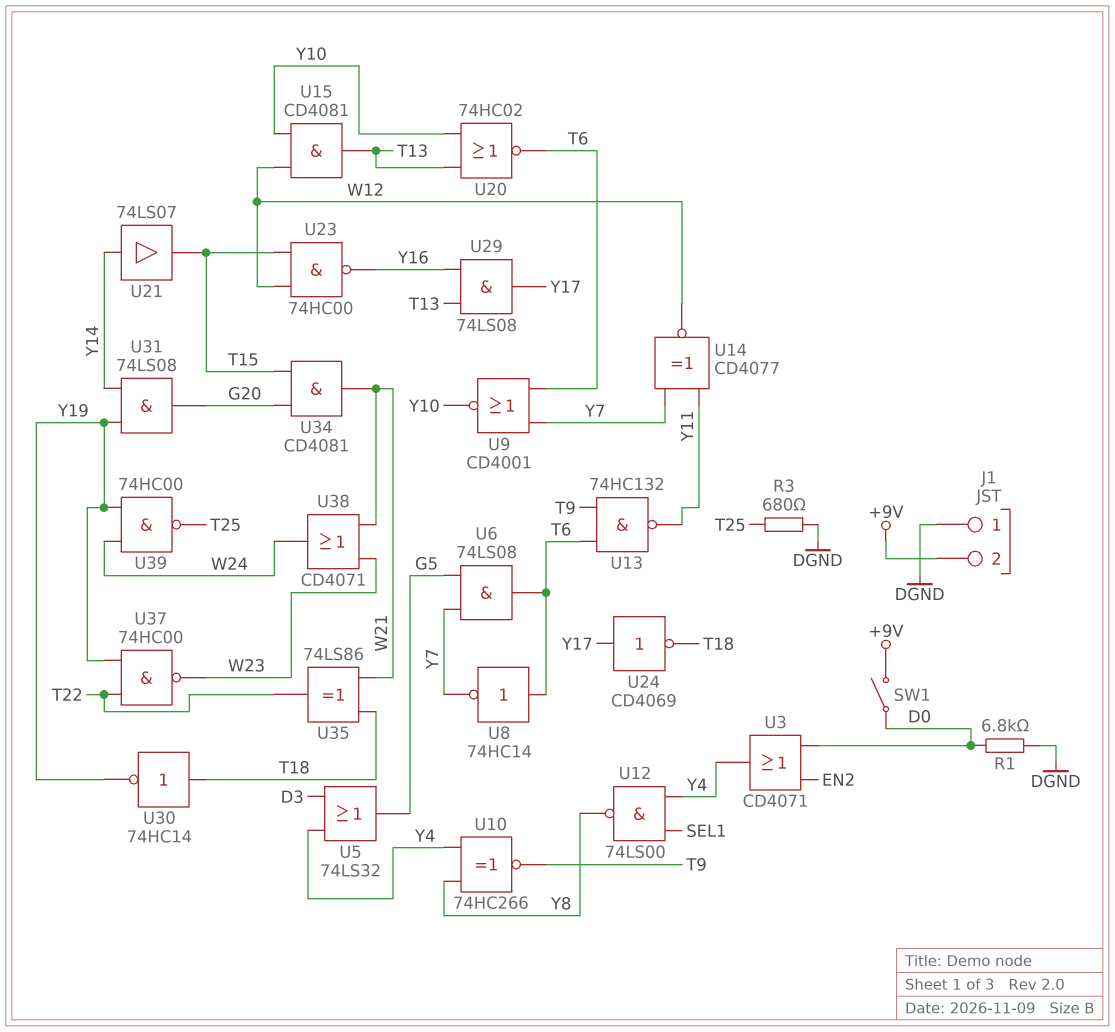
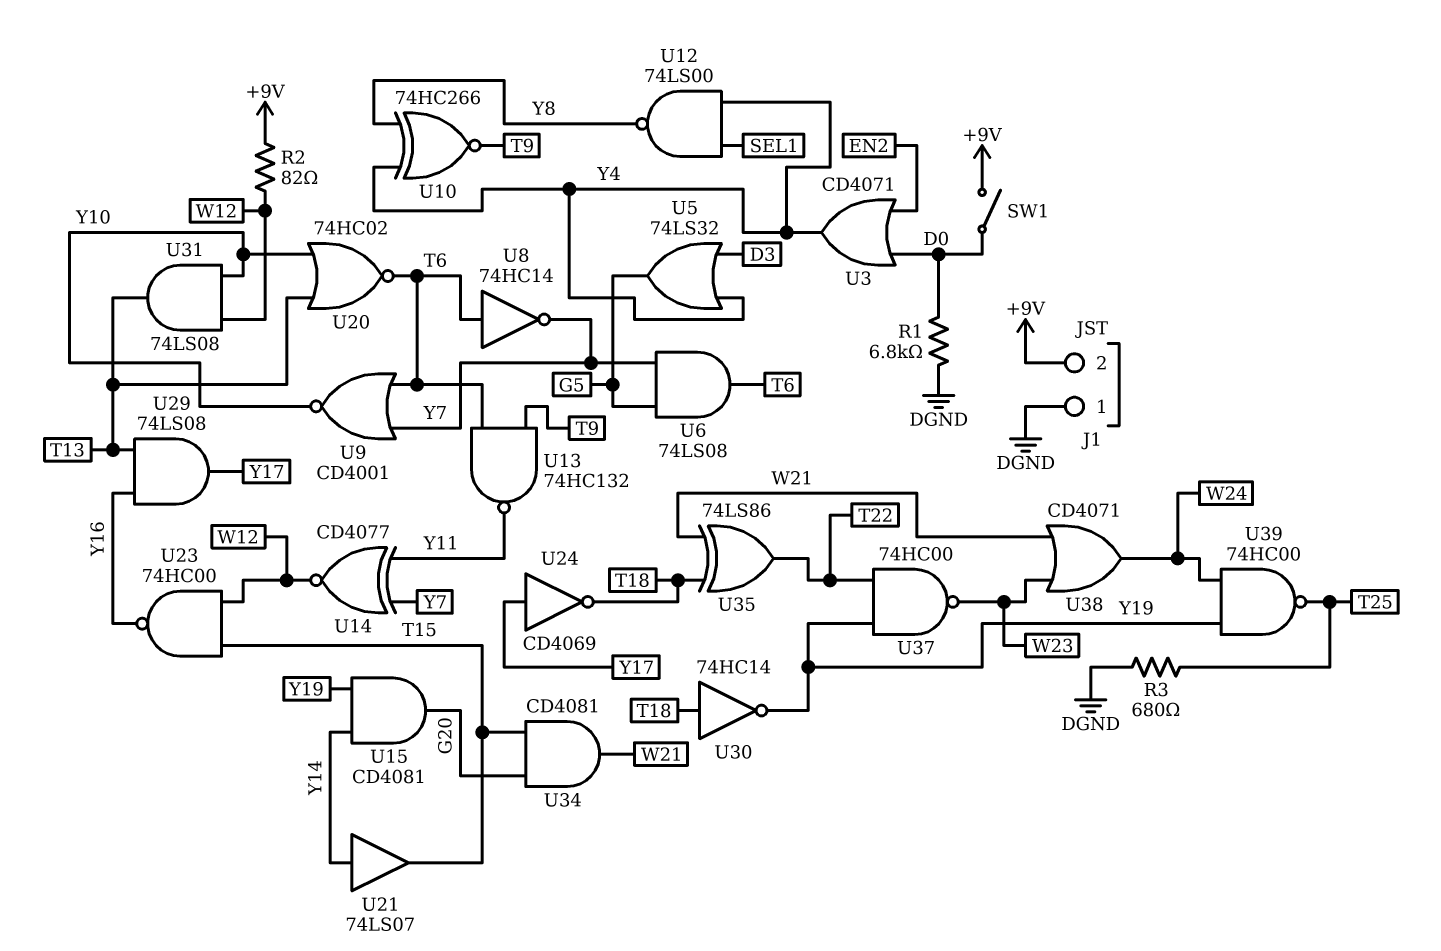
R2: none -> 82 (+9V, W12)
U15: AND CD4081 (in W12, in Y10, out T13) -> AND CD4081 (in Y14, in Y19, out G20)
U31: AND 74LS08 (in Y14, in Y19, out G20) -> AND 74LS08 (in W12, in Y10, out T13)

